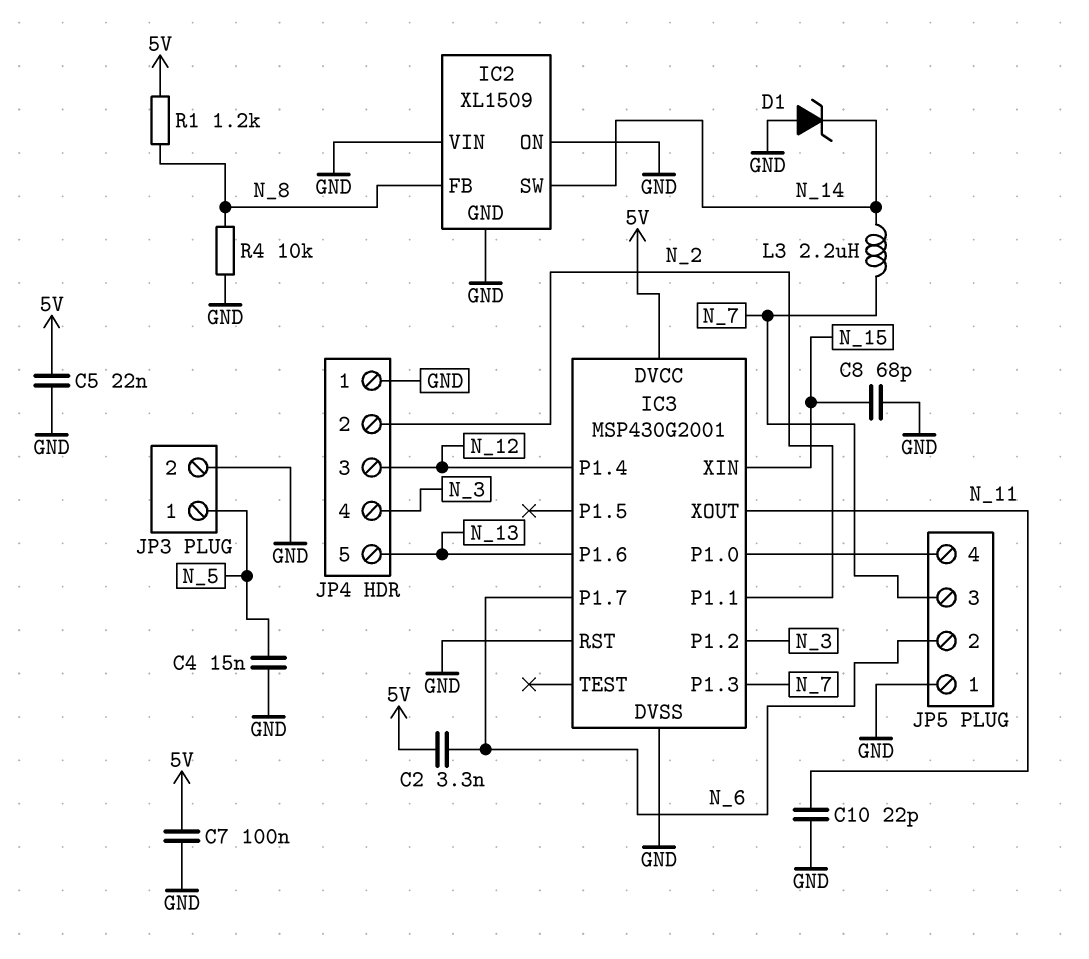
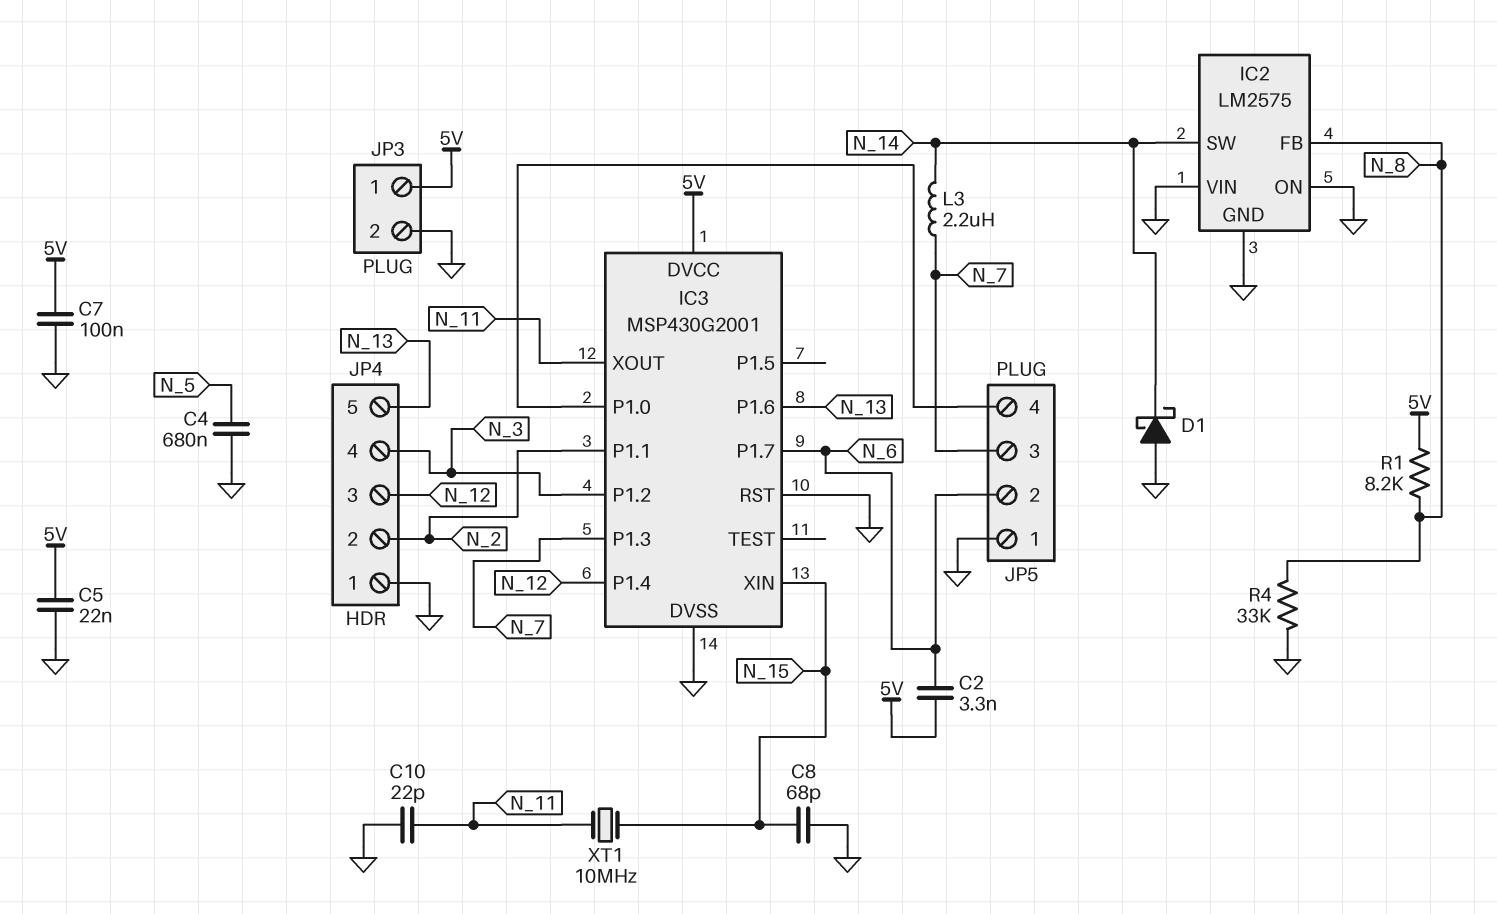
C4: 15nF (GND, N_5) -> 680nF (GND, N_5)
D1: zener (A GND, K N_14) -> schottky (A GND, K N_14)
IC2: XL1509 -> LM2575
JP3 pin 1: N_5 -> 5V
R1: 1.2k (5V, N_8) -> 8.2k (5V, N_8)
R4: 10k (GND, N_8) -> 33k (GND, N_8)
XT1: none -> 10MHz (N_11, N_15)

